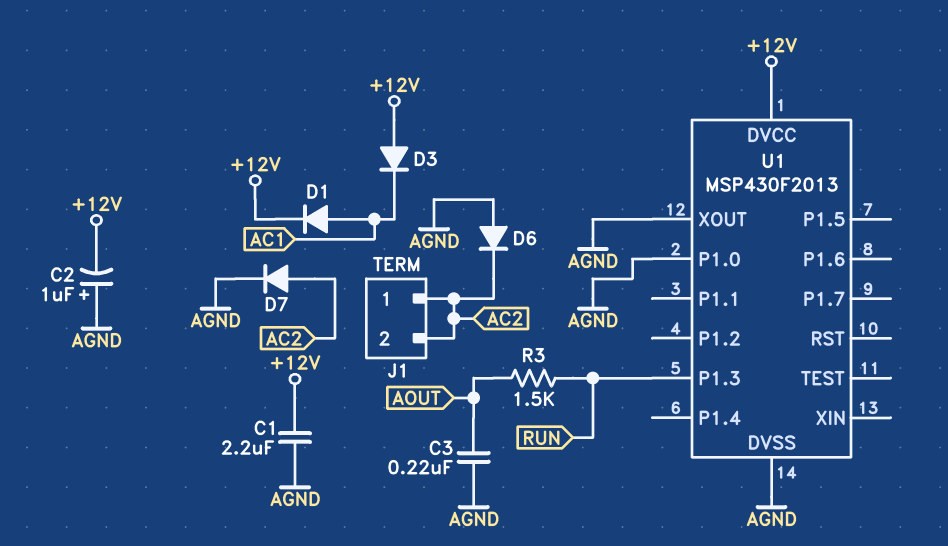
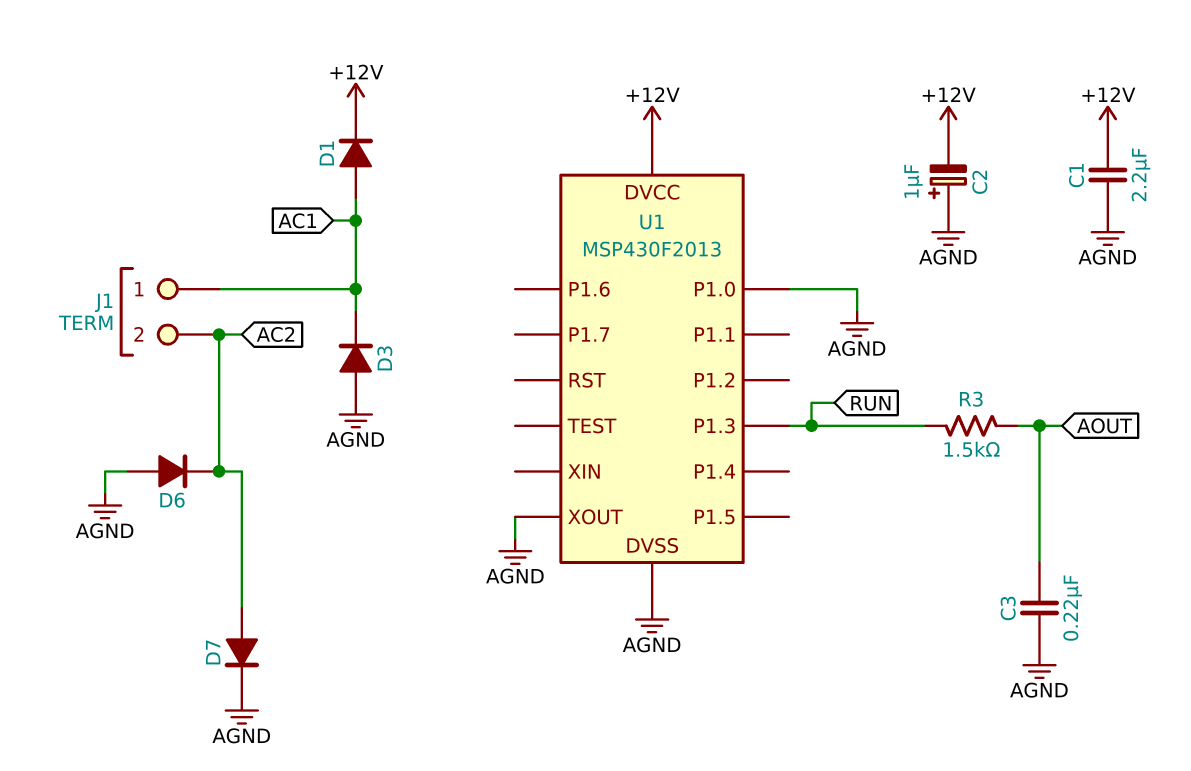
D3: diode (A +12V, K AC1) -> diode (A AGND, K AC1)
J1 pin 1: AC2 -> AC1

